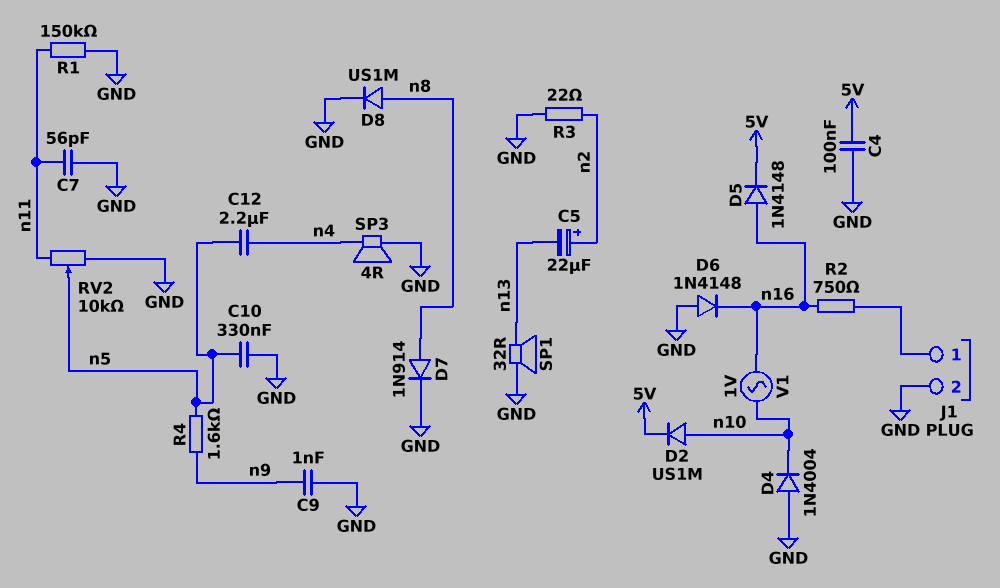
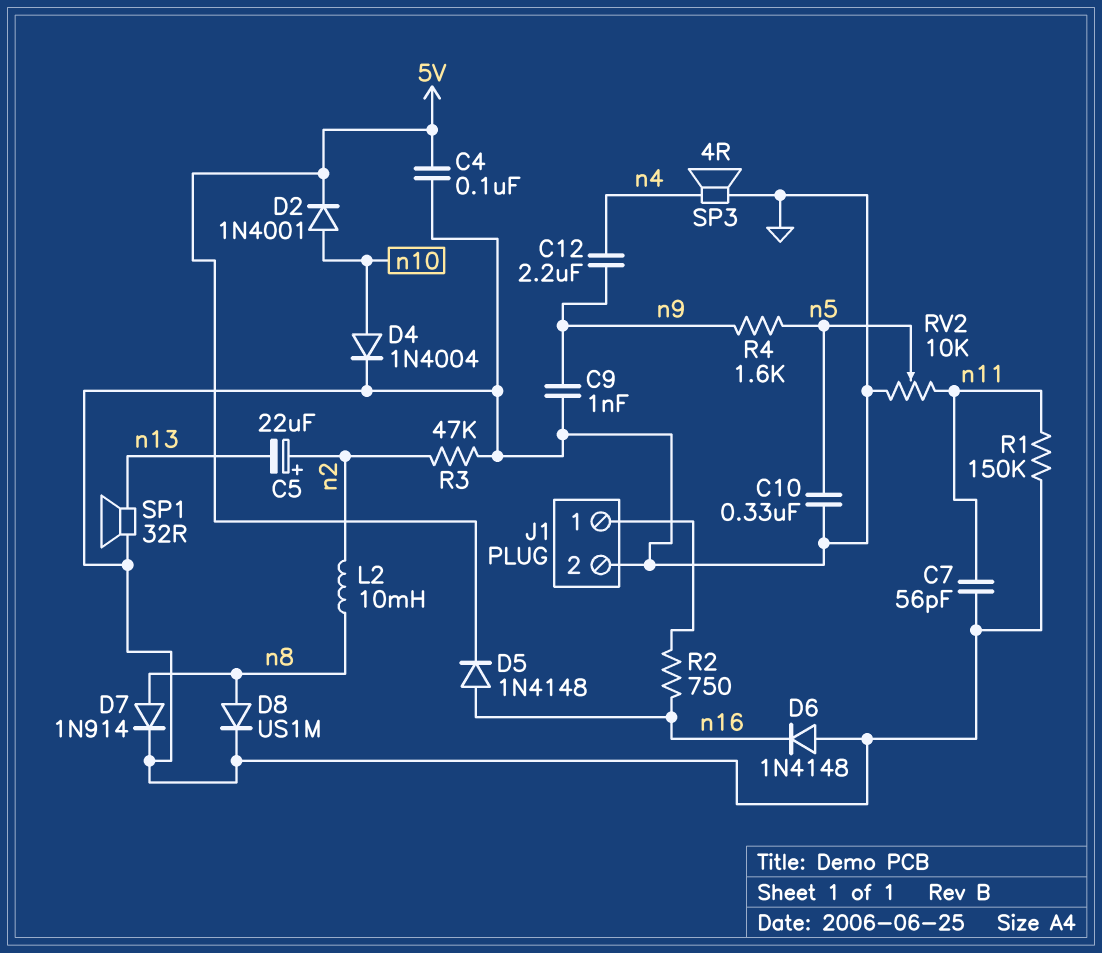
C12: 2.2uF (n4, n5) -> 2.2uF (n4, n9)
D2: diode US1M (A n10, K 5V) -> diode 1N4001 (A n10, K 5V)
D4: diode 1N4004 (A GND, K n10) -> diode 1N4004 (A n10, K GND)
L2: none -> 10mH (n2, n8)
R3: 22 (GND, n2) -> 47k (GND, n2)
V1: AC 1V (n10, n16) -> none

